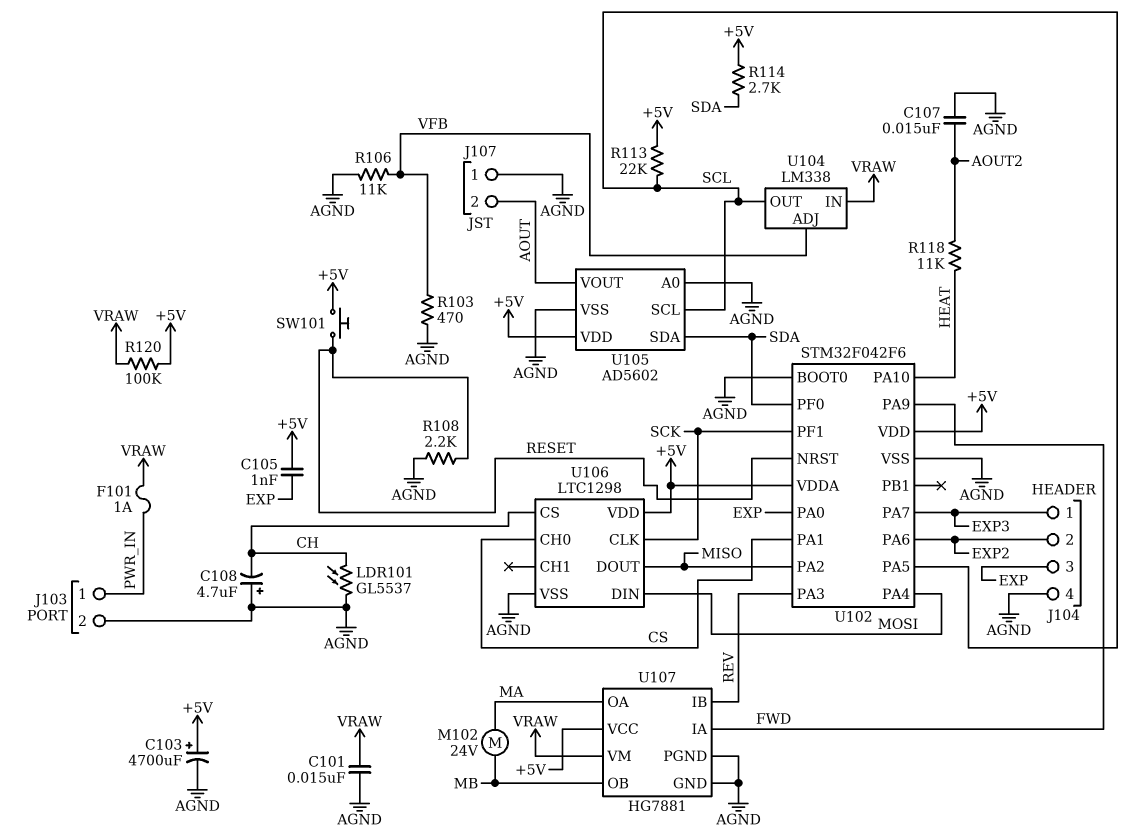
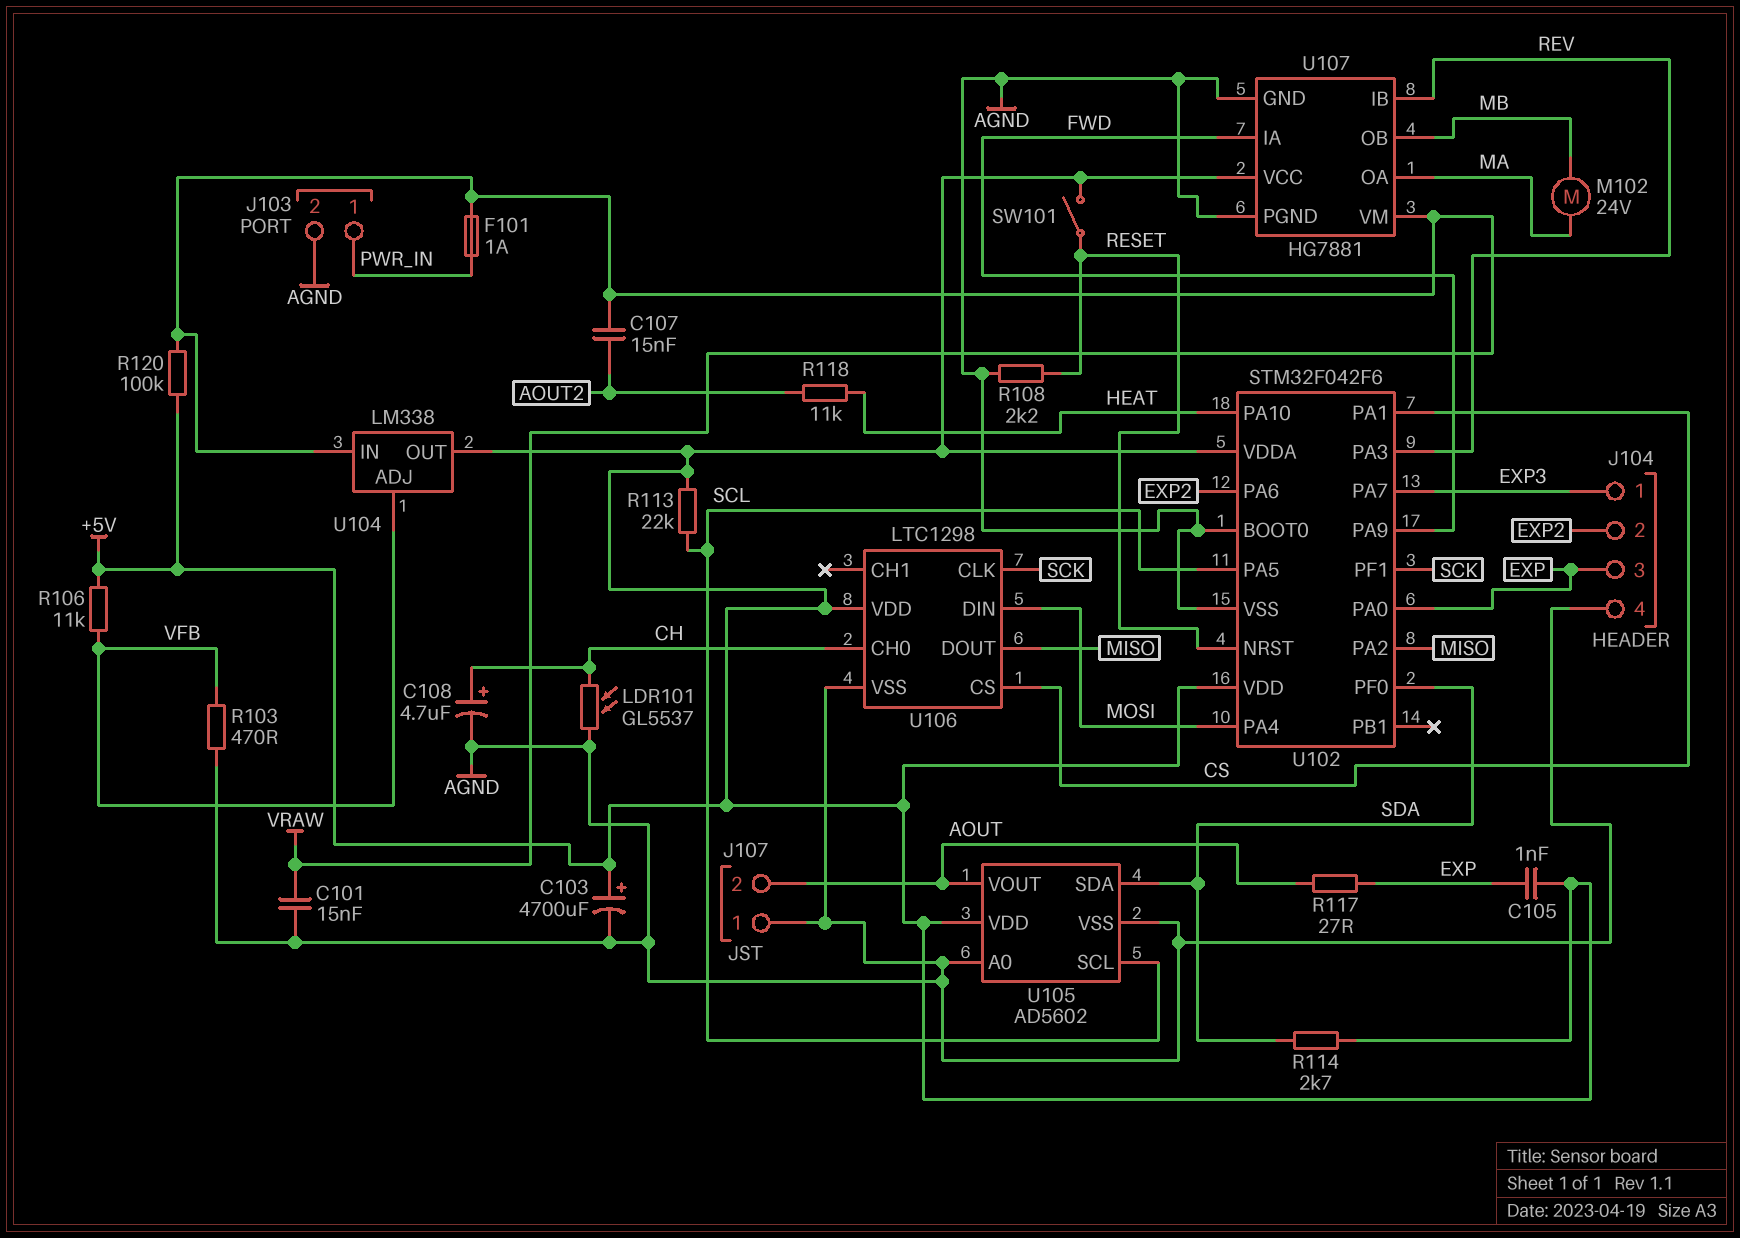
C107: 15nF (AGND, AOUT2) -> 15nF (AOUT2, VRAW)
C108: 4.7uF (plus AGND, minus CH) -> 4.7uF (plus CH, minus AGND)
R106: 11k (AGND, VFB) -> 11k (+5V, VFB)
R117: none -> 27 (AOUT, EXP)
SW101: button (+5V, RESET) -> switch (+5V, RESET)
U104 pin OUT: SCL -> +5V
U106 pin CH0: CS -> CH
U106 pin CS: CH -> CS

